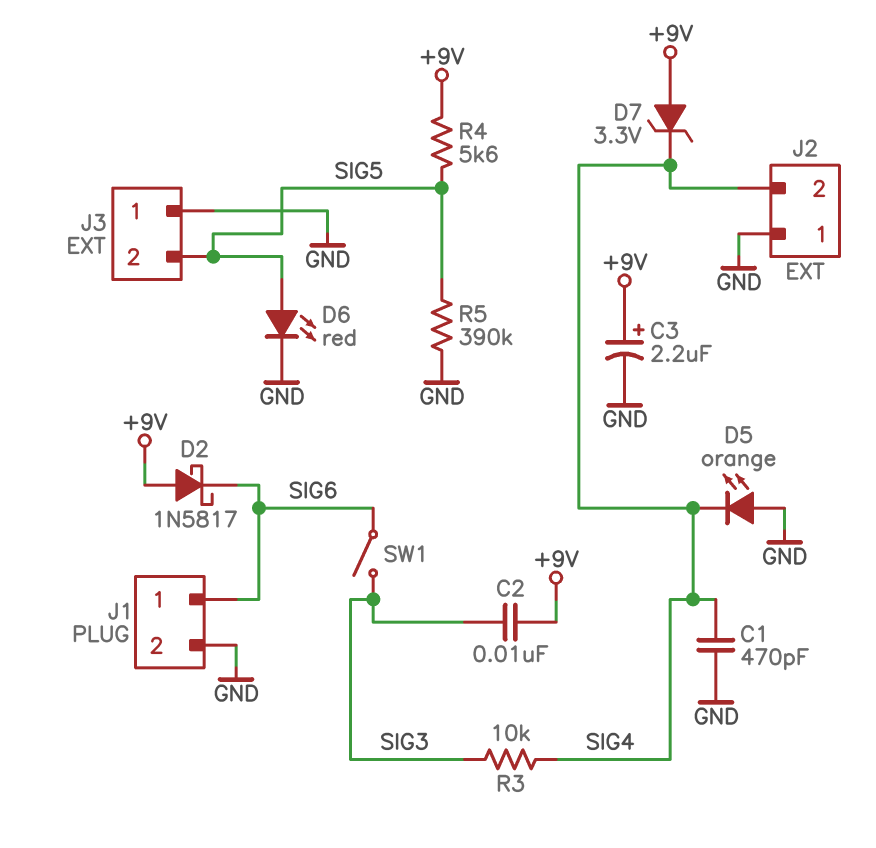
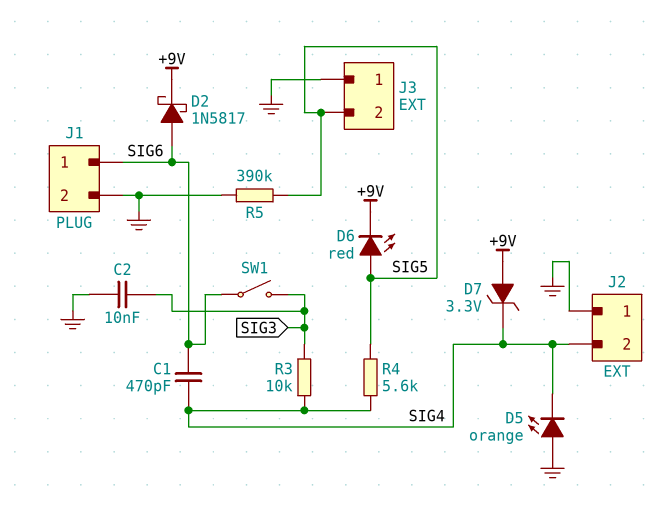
C1: 470pF (GND, SIG4) -> 470pF (SIG4, SIG6)
C2: 10nF (+9V, SIG3) -> 10nF (GND, SIG3)
C3: 2.2uF (plus +9V, minus GND) -> none
D2: schottky 1N5817 (A +9V, K SIG6) -> schottky 1N5817 (A SIG6, K +9V)
D6: LED red (A SIG5, K GND) -> LED red (A SIG5, K +9V)
R4: 5.6k (+9V, SIG5) -> 5.6k (SIG4, SIG5)

